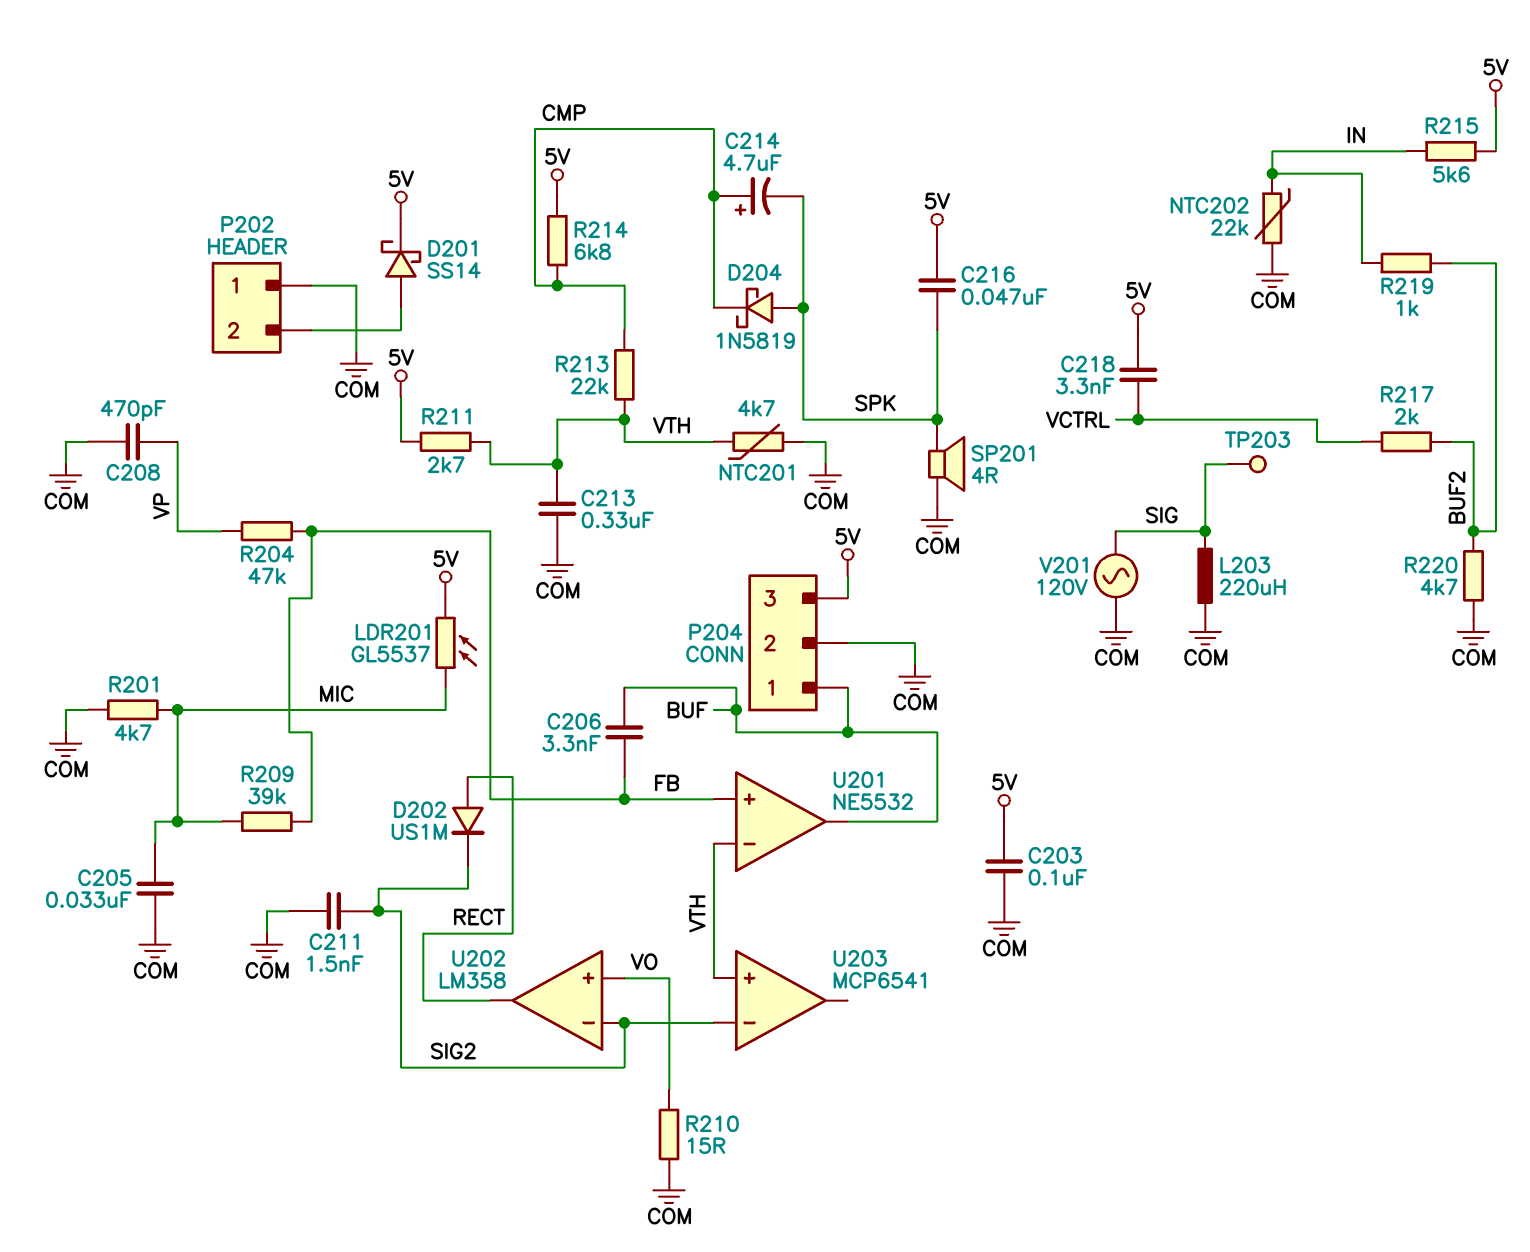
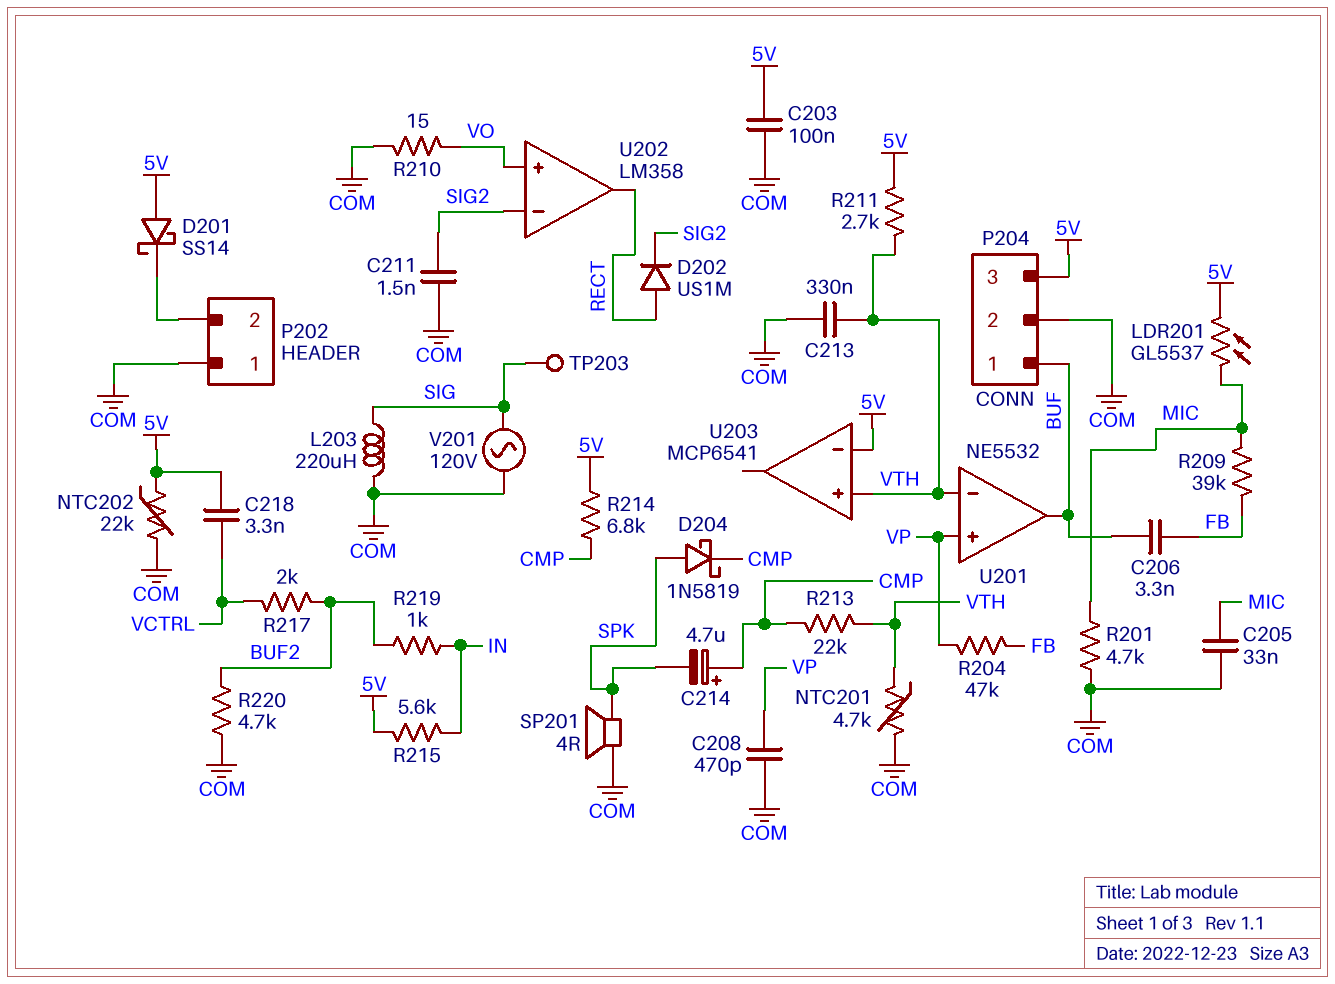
C216: 47nF (5V, SPK) -> none
D201: schottky SS14 (A P202/2, K 5V) -> schottky SS14 (A 5V, K P202/2)
NTC202: 22k (COM, IN) -> 22k (5V, COM)
U201 pin in+: FB -> VP
U203 pin in-: SIG2 -> 5V

